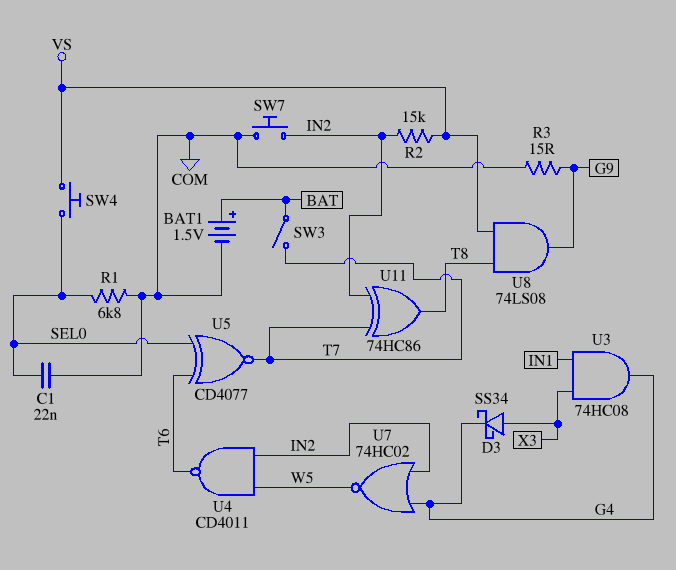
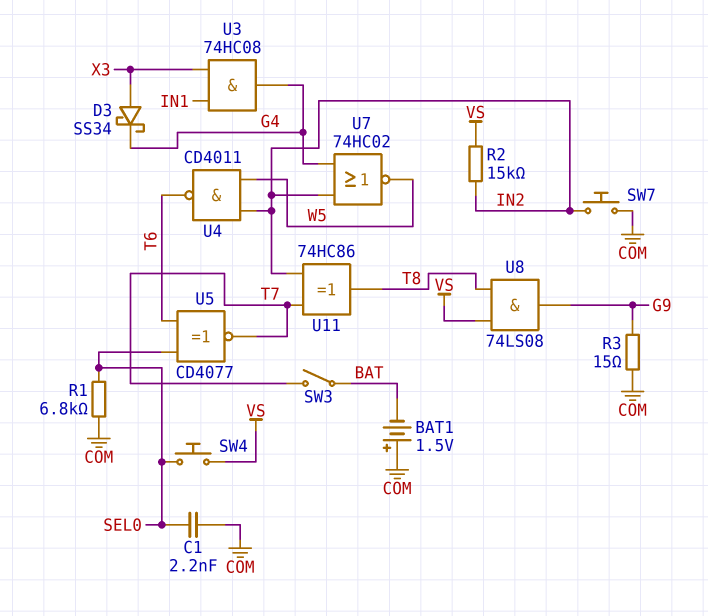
BAT1: 1.5V (plus BAT, minus COM) -> 1.5V (plus COM, minus BAT)
C1: 22nF (COM, SEL0) -> 2.2nF (COM, SEL0)

